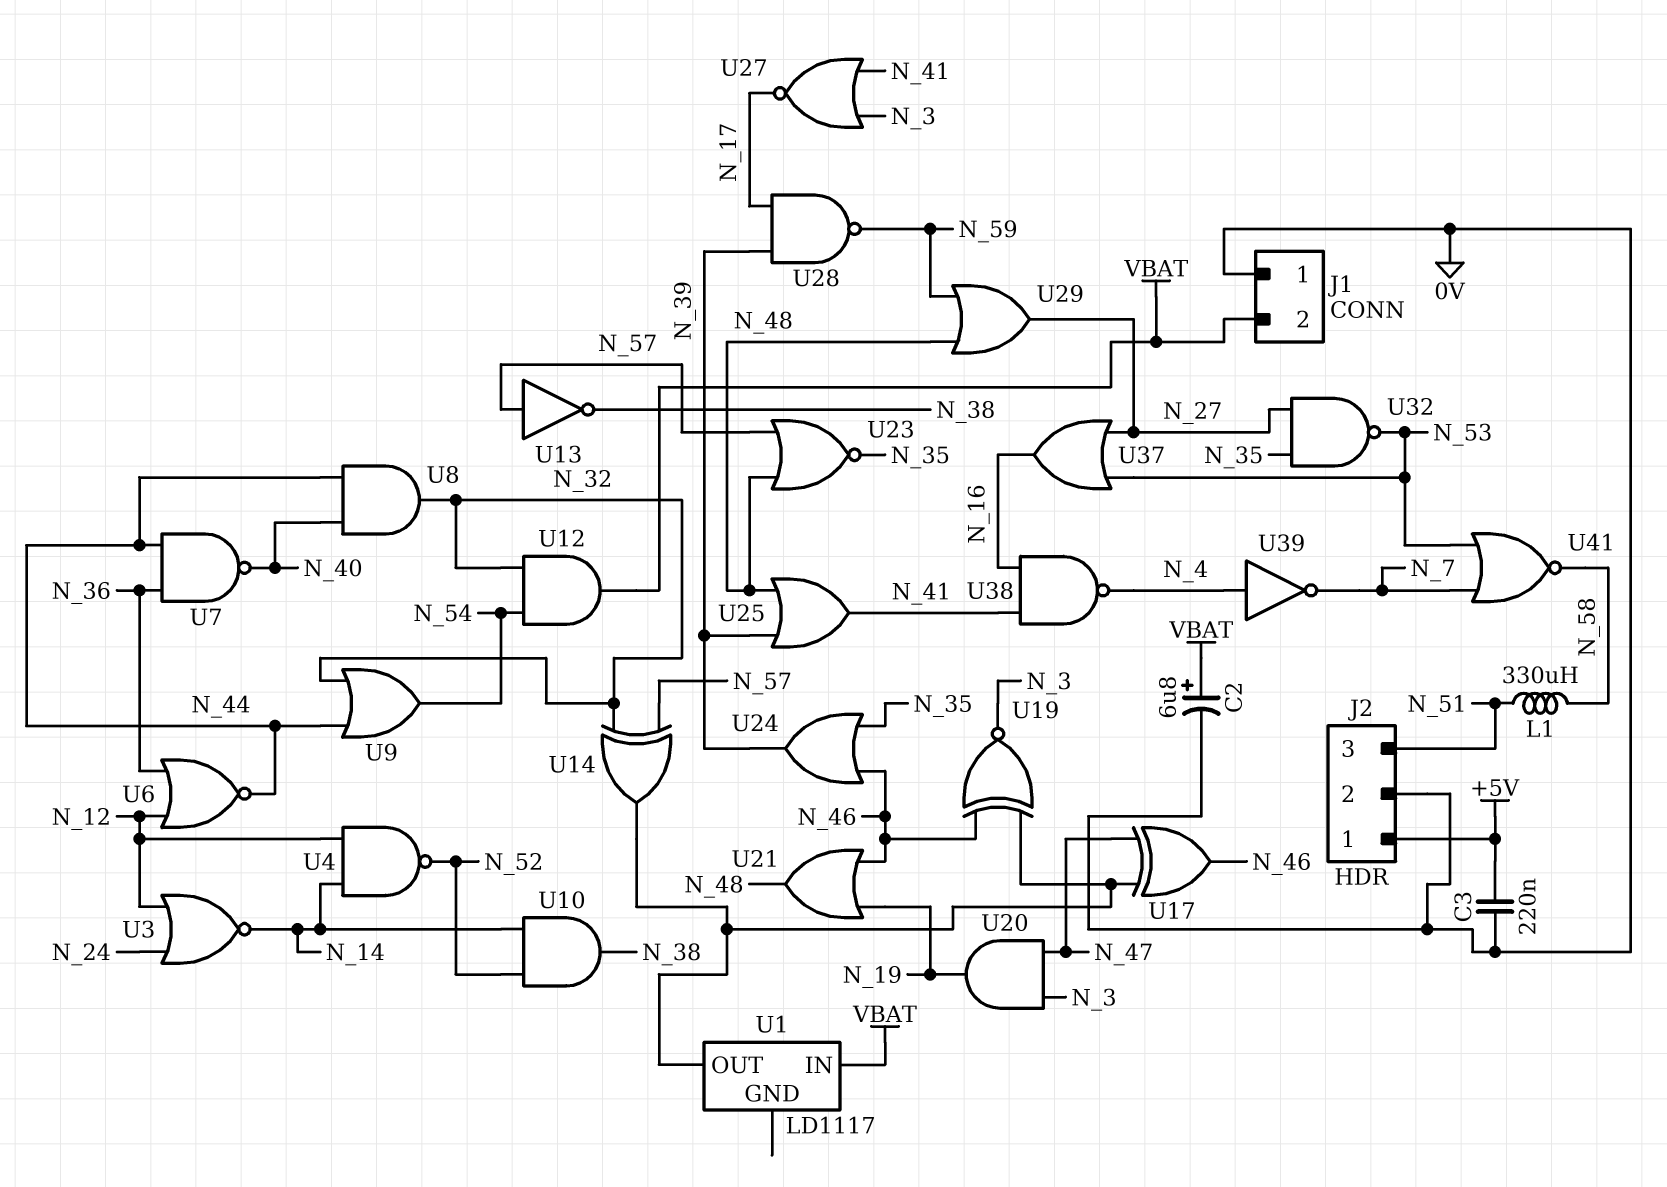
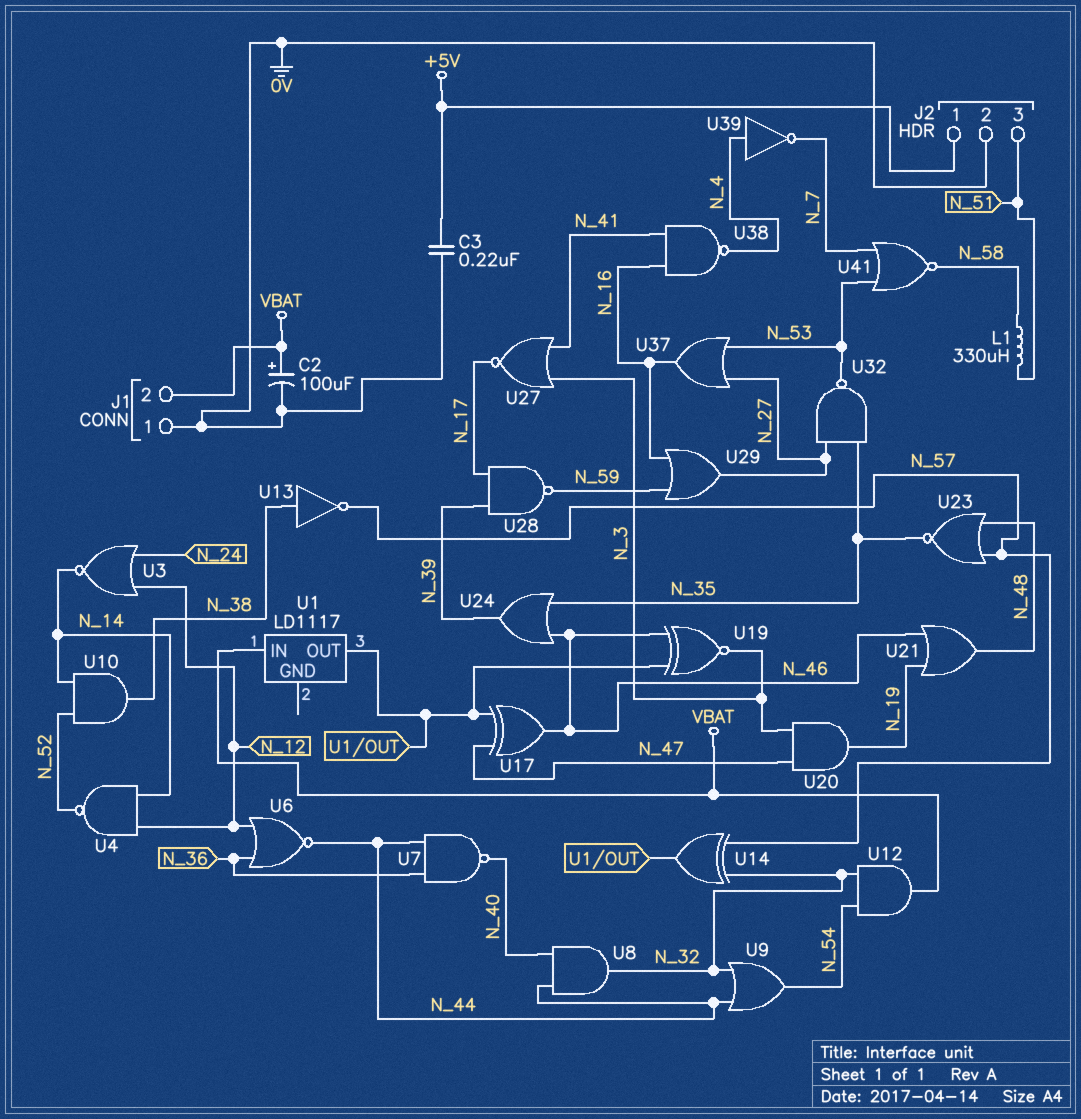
C2: 6.8uF (plus VBAT, minus 0V) -> 100uF (plus VBAT, minus 0V)
U13: NOT (in N_57, out N_38) -> NOT (in N_38, out N_57)
U25: OR (in N_39, in N_48, out N_41) -> none
U29: OR (in N_48, in N_59, out N_27) -> OR (in N_16, in N_59, out N_27)

